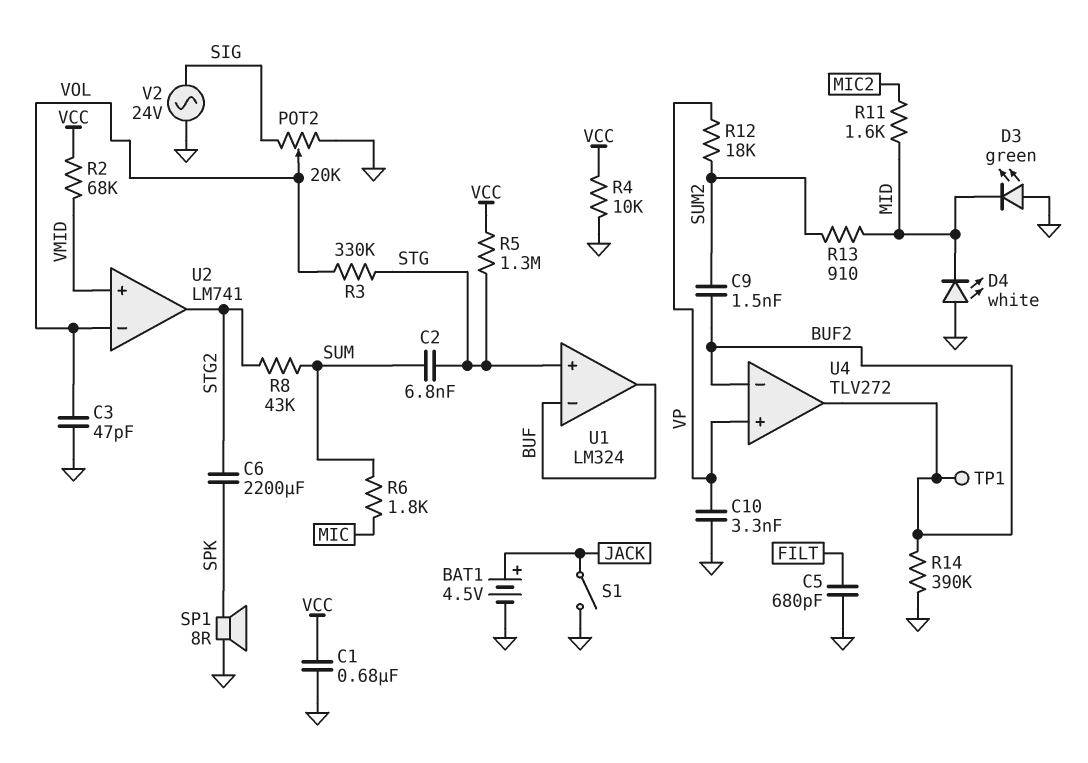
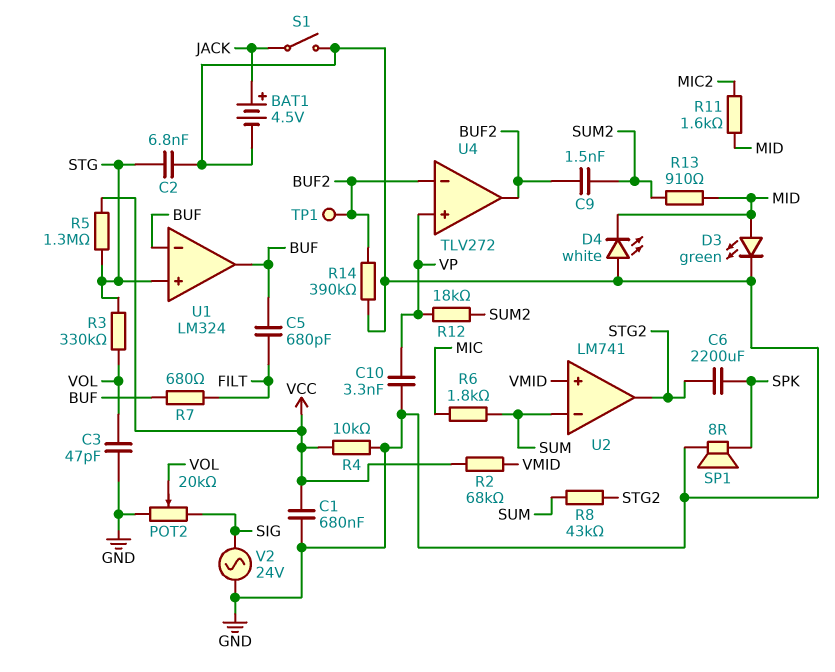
C2: 6.8nF (STG, SUM) -> 6.8nF (GND, STG)
C5: 680pF (FILT, GND) -> 680pF (BUF, FILT)
D3: LED green (A GND, K MID) -> LED green (A MID, K GND)
R7: none -> 680 (BUF, FILT)
U2 pin in-: VOL -> SUM

